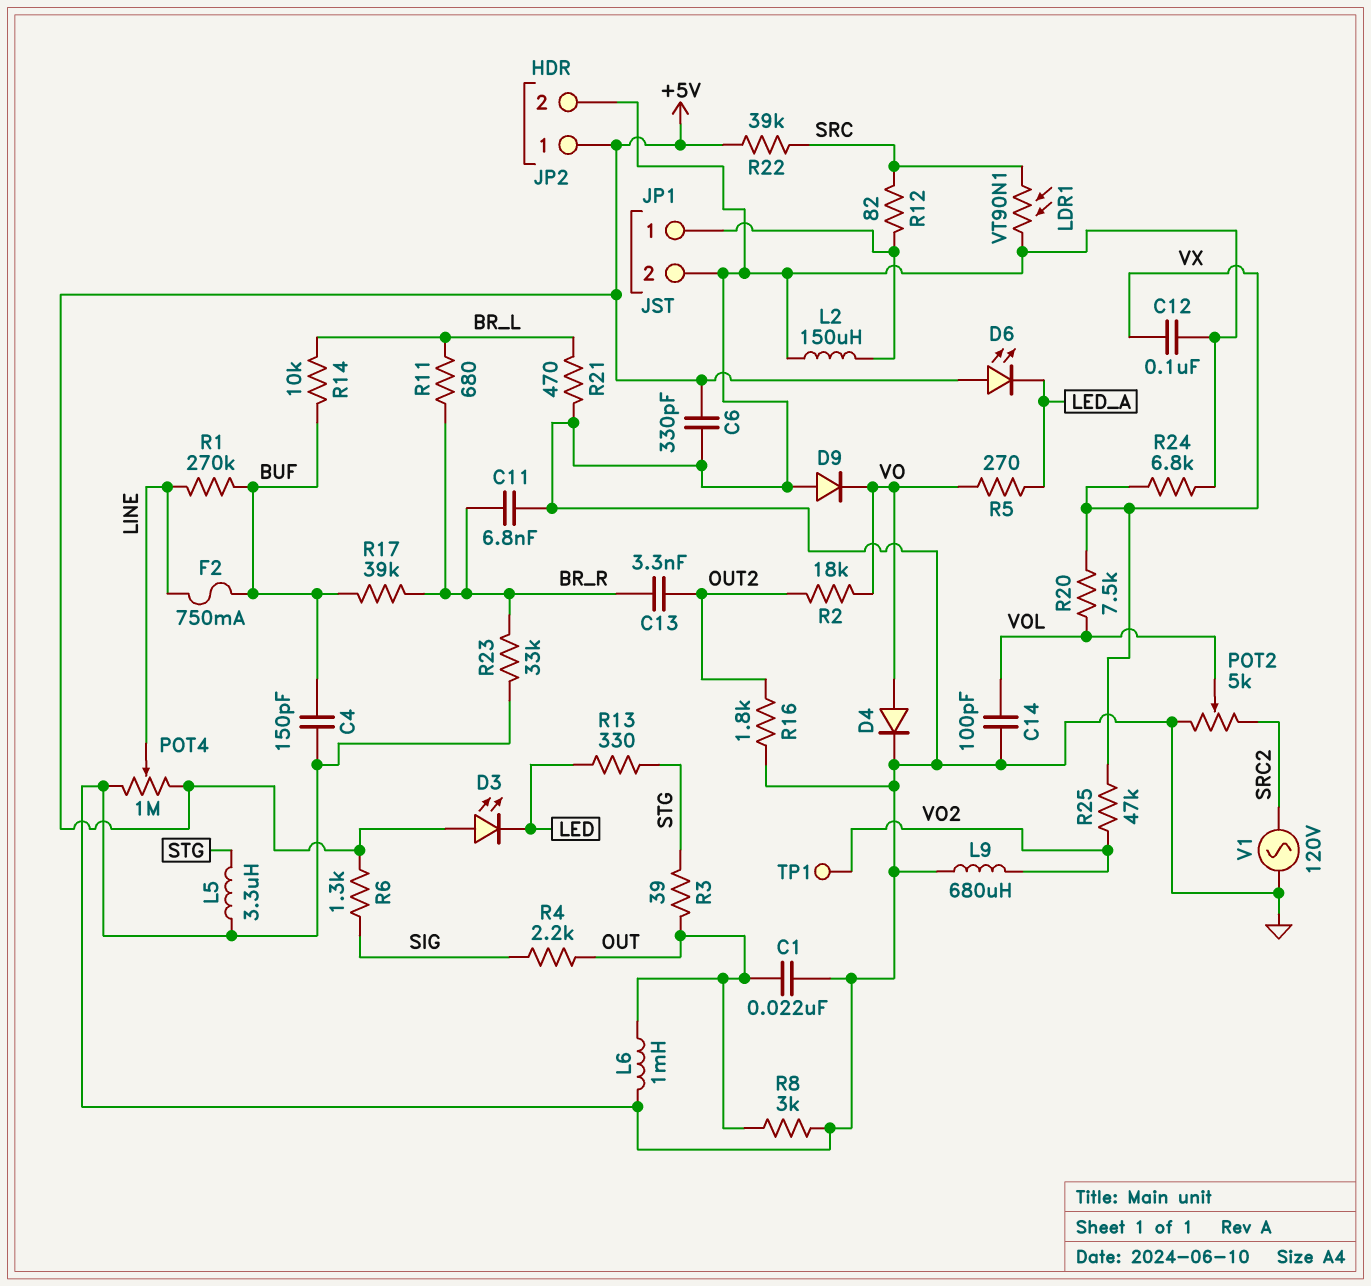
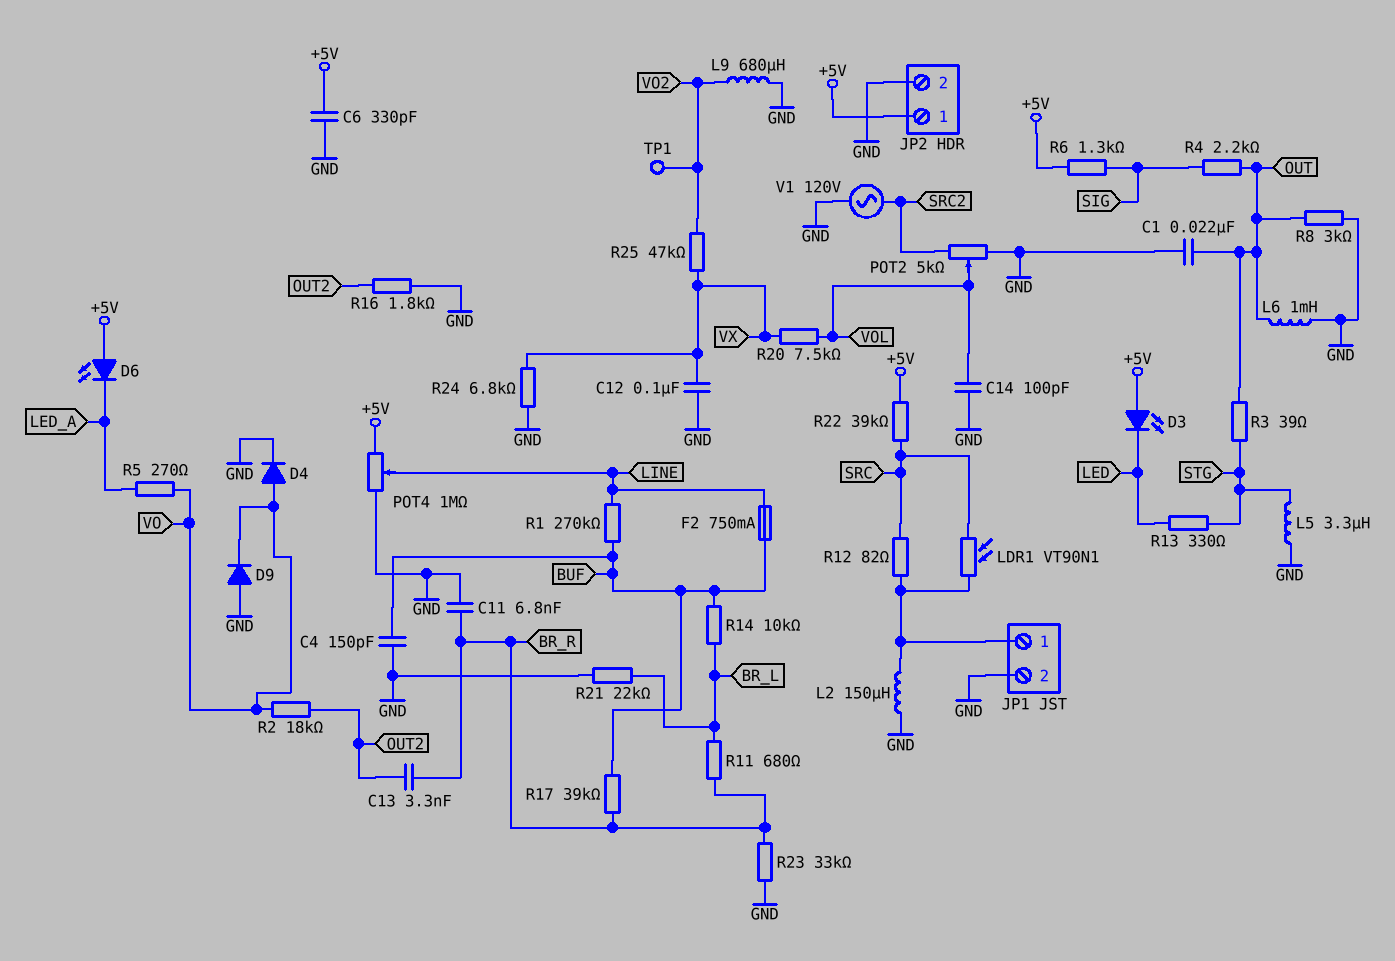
LDR1: VT90N1 (GND, SRC) -> VT90N1 (JP1/1, SRC)
R21: 470 (BR_L, GND) -> 22k (BR_L, GND)

